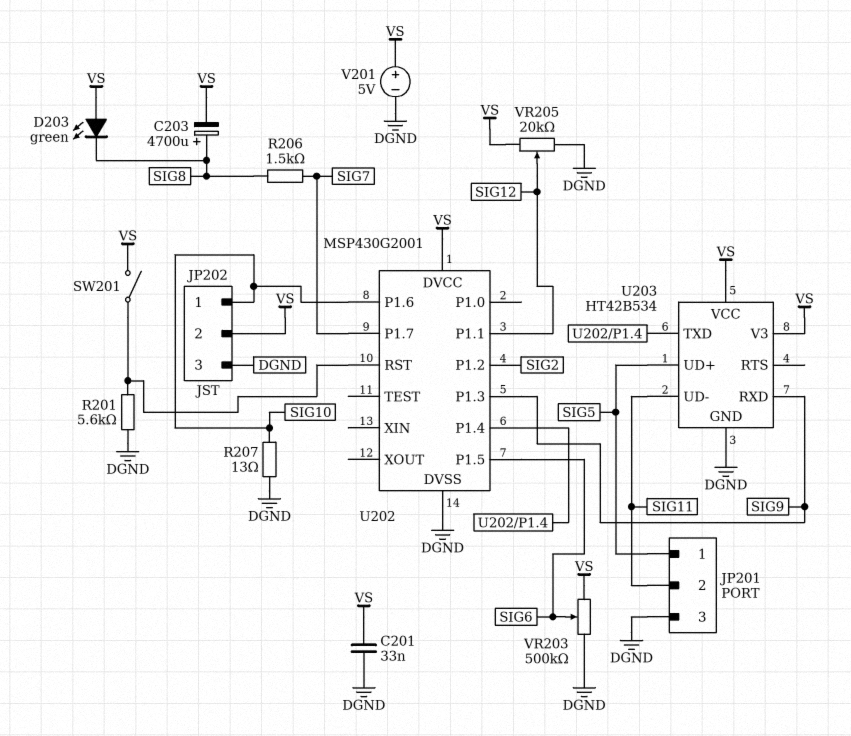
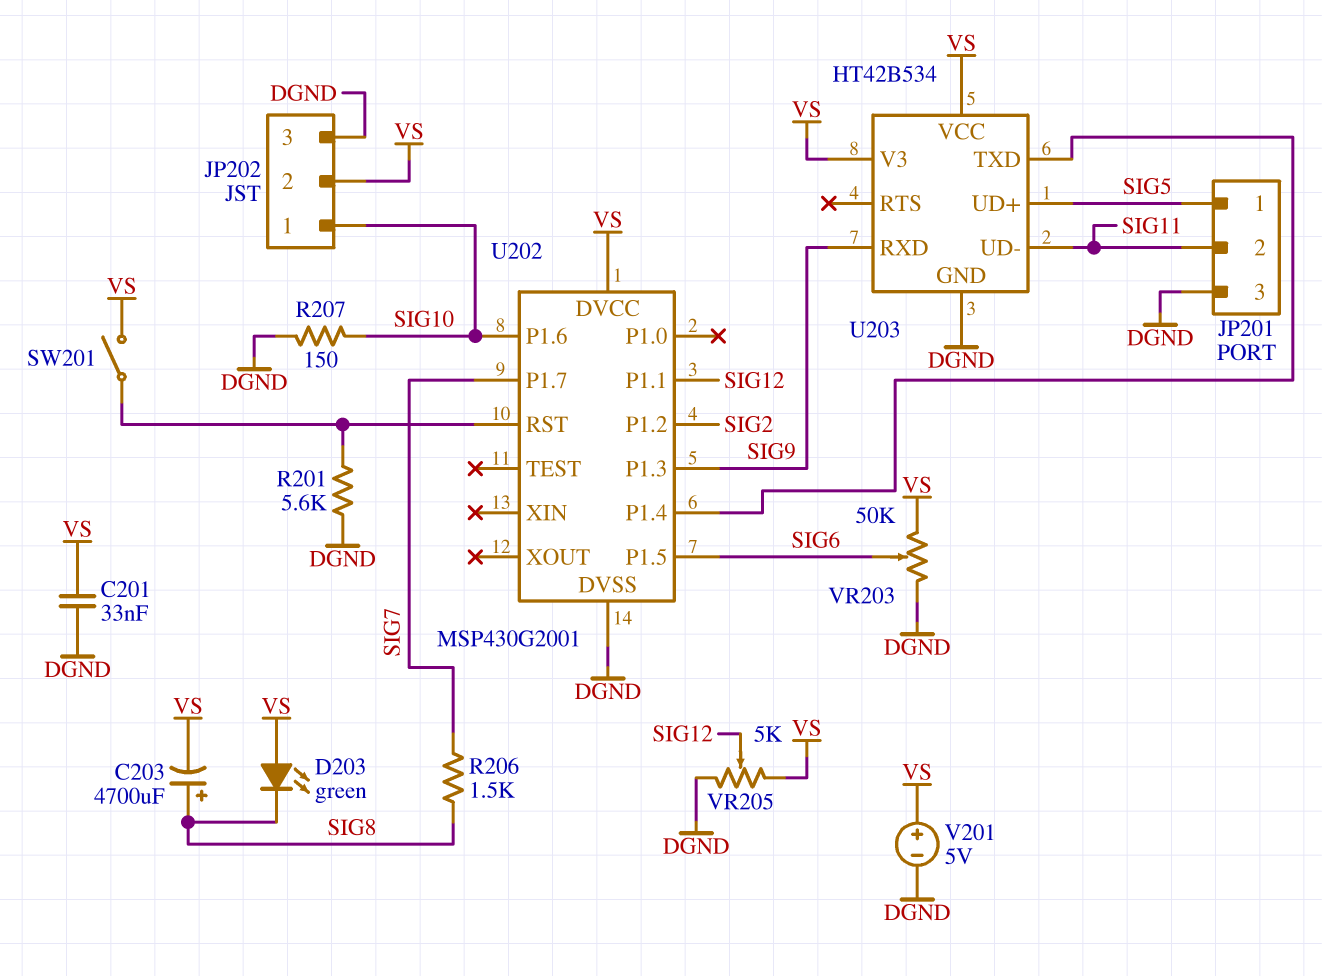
R207: 13 (DGND, SIG10) -> 150 (DGND, SIG10)
VR203: 500k (DGND, VS, wiper SIG6) -> 50k (DGND, VS, wiper SIG6)
VR205: 20k (DGND, VS, wiper SIG12) -> 5k (DGND, VS, wiper SIG12)

